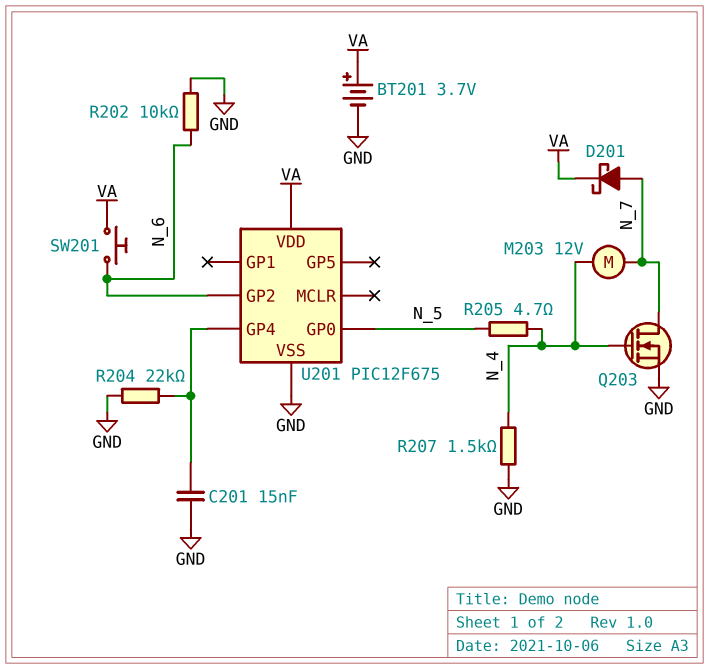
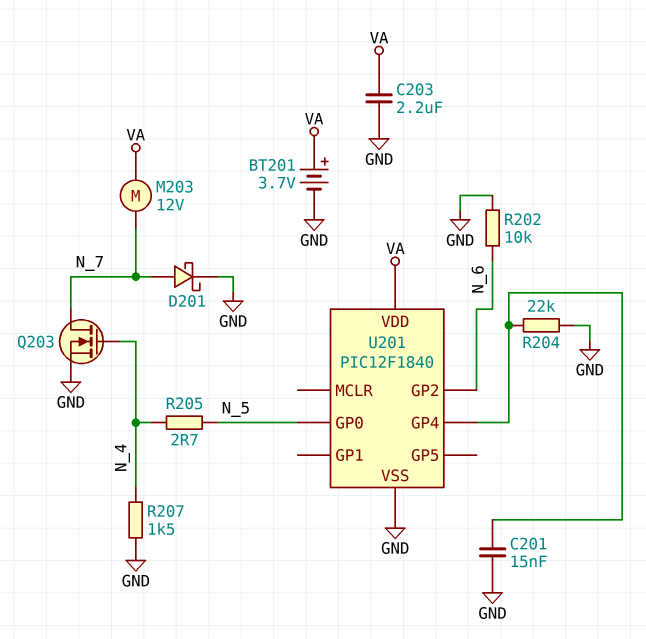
C203: none -> 2.2uF (GND, VA)
D201: schottky (A N_7, K VA) -> schottky (A N_7, K GND)
M203: motor 12V (N_4, N_7) -> motor 12V (N_7, VA)
R205: 4.7 (N_4, N_5) -> 2.7 (N_4, N_5)
SW201: button (N_6, VA) -> none
U201: PIC12F675 -> PIC12F1840

